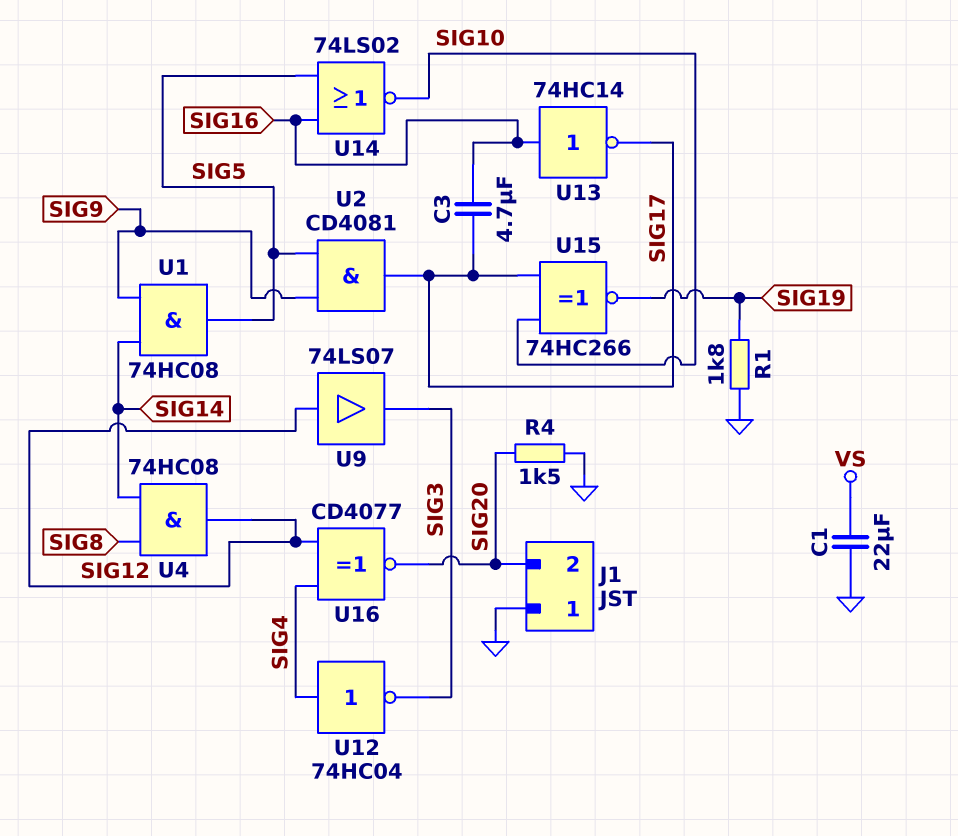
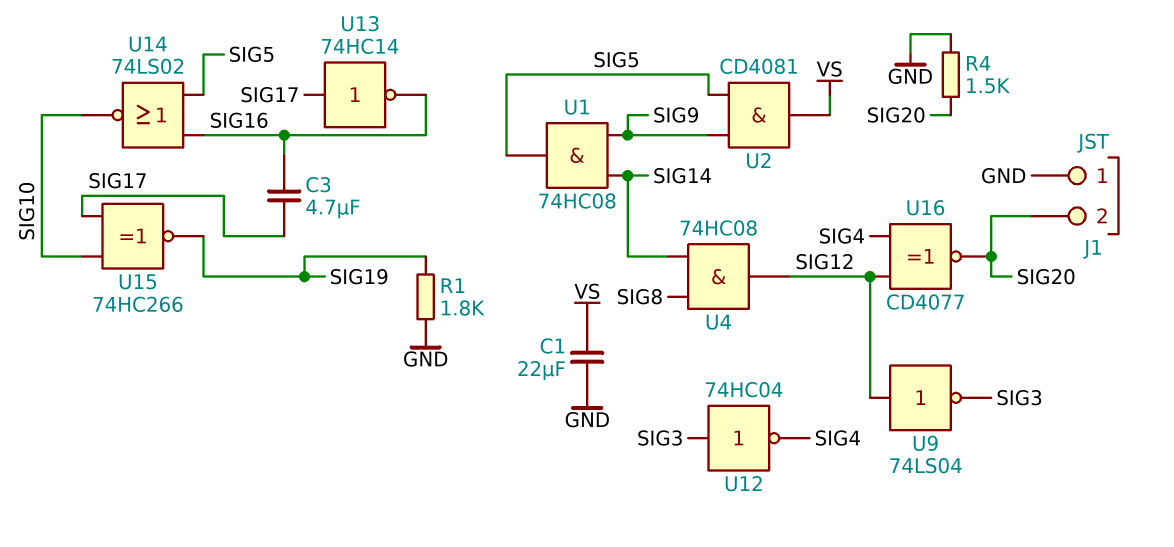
U2: AND CD4081 (in SIG5, in SIG9, out SIG17) -> AND CD4081 (in SIG5, in SIG9, out VS)
U9: buffer 74LS07 (in SIG12, out SIG3) -> NOT 74LS04 (in SIG12, out SIG3)
U12: NOT 74HC04 (in SIG4, out SIG3) -> NOT 74HC04 (in SIG3, out SIG4)
U13: NOT 74HC14 (in SIG16, out SIG17) -> NOT 74HC14 (in SIG17, out SIG16)

